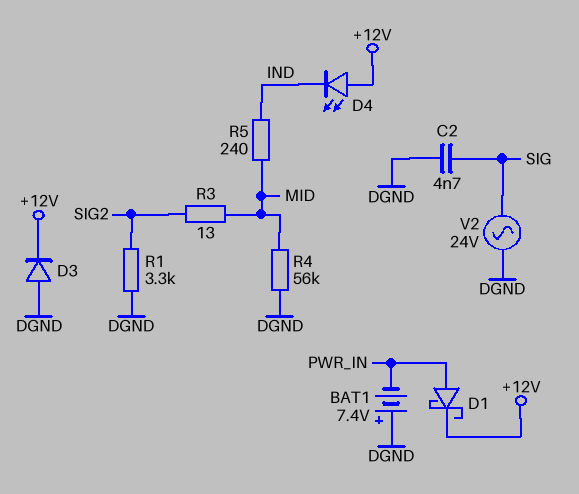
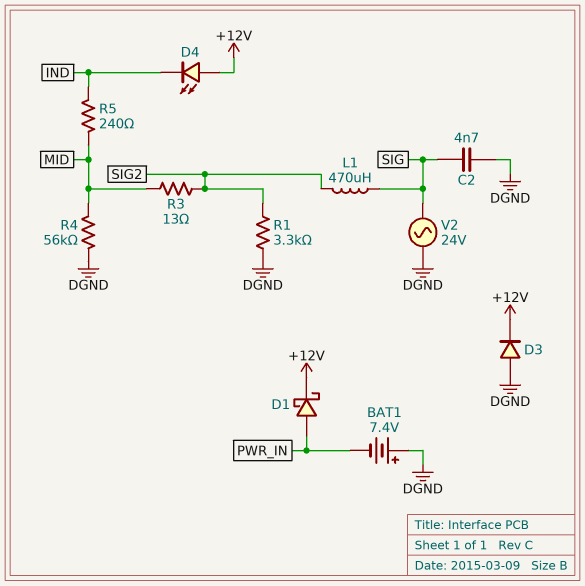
L1: none -> 470uH (SIG, SIG2)

